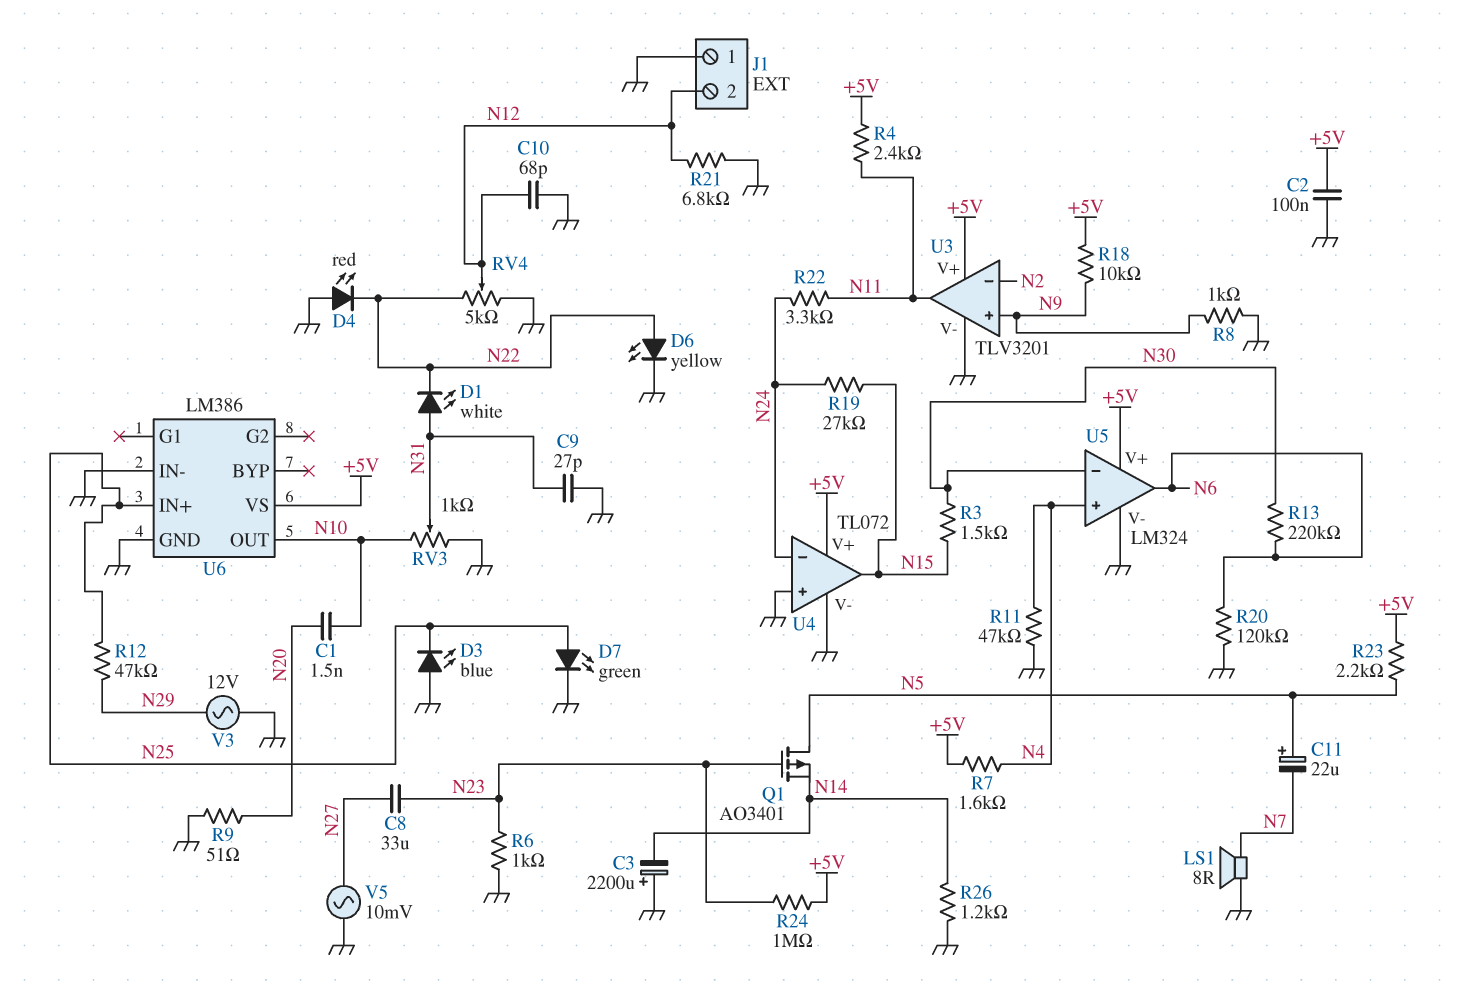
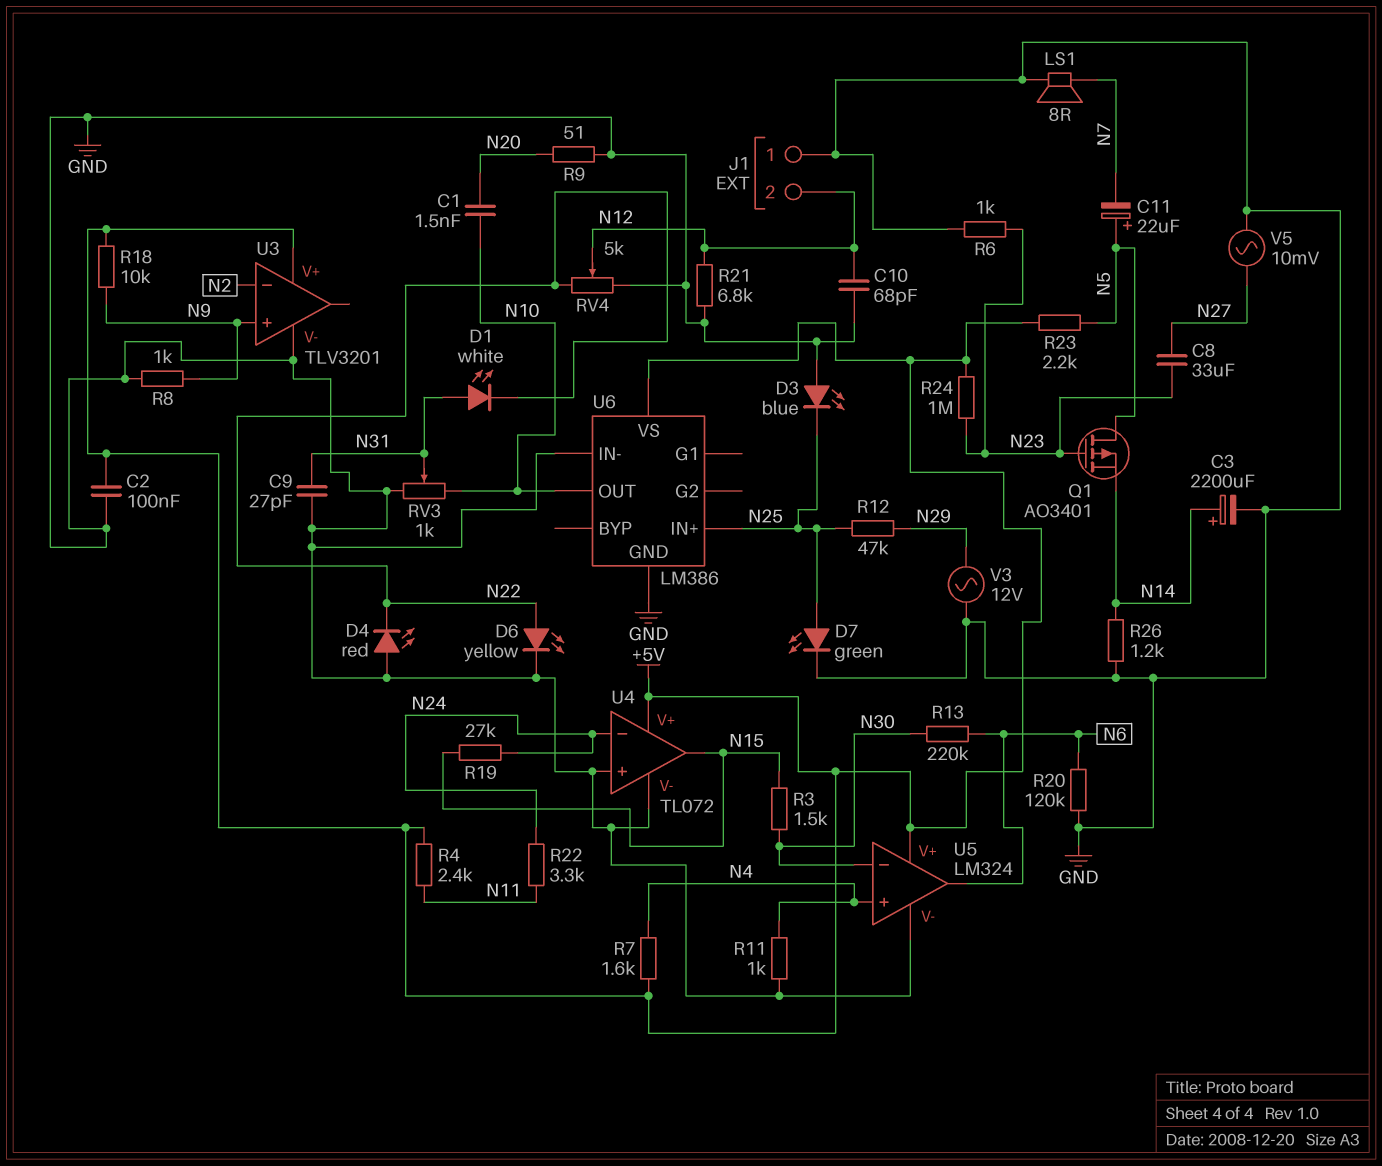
C3: 2200uF (plus GND, minus N14) -> 2200uF (plus N14, minus GND)
R11: 47k (GND, N4) -> 1k (GND, N4)
U3 pin out: N11 -> none

